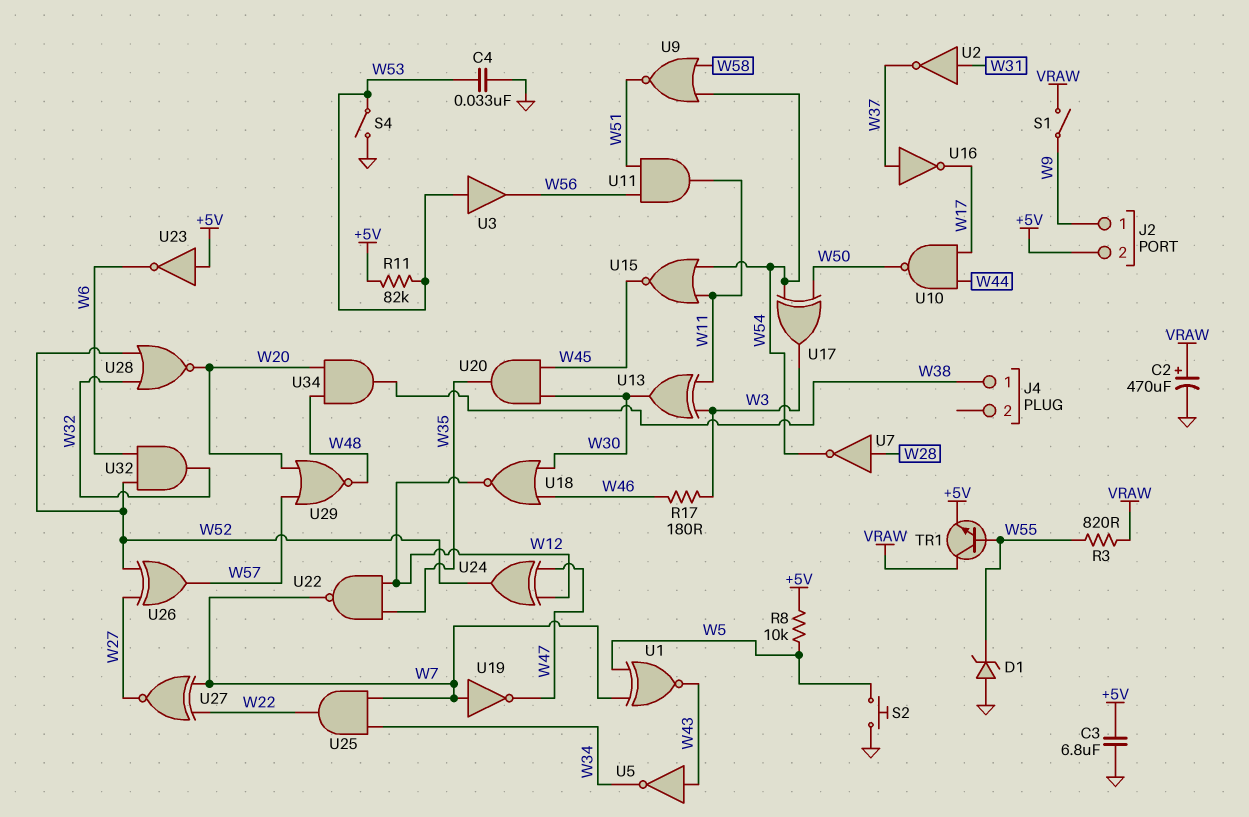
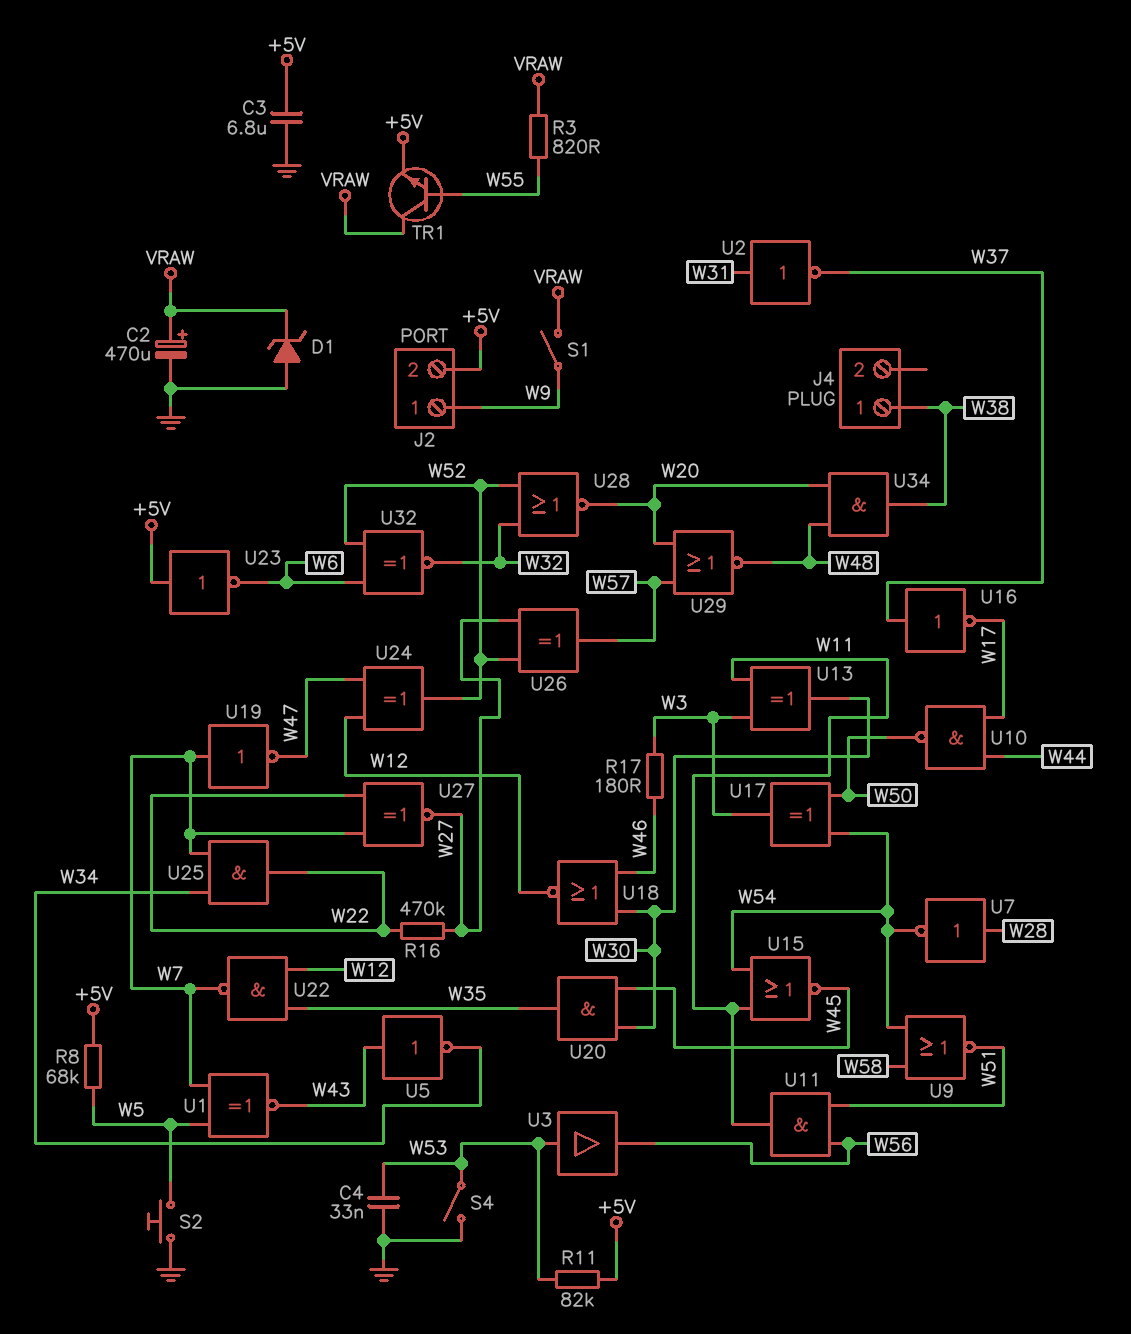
D1: zener (A GND, K W55) -> zener (A GND, K VRAW)
R8: 10k (+5V, W5) -> 68k (+5V, W5)
R16: none -> 470k (W22, W27)
U32: AND (in W6, in W52, out W32) -> XNOR (in W6, in W52, out W32)

